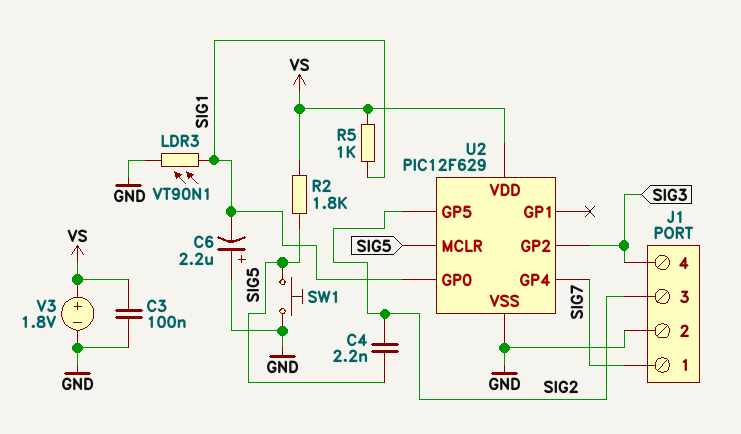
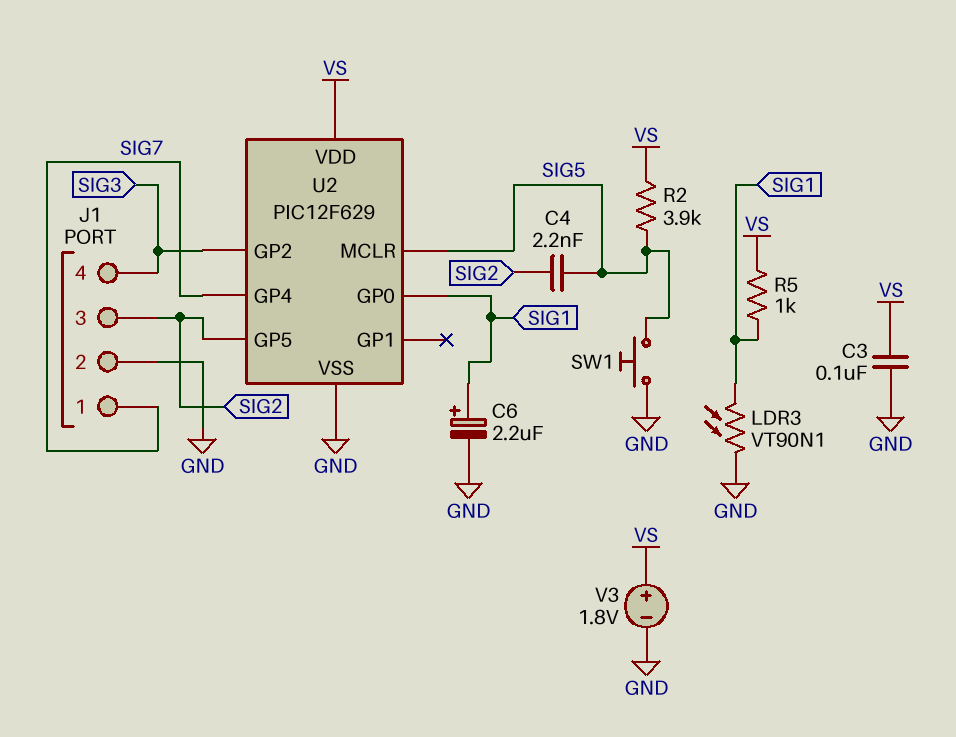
C6: 2.2uF (plus GND, minus SIG1) -> 2.2uF (plus SIG1, minus GND)
R2: 1.8k (SIG5, VS) -> 3.9k (SIG5, VS)

